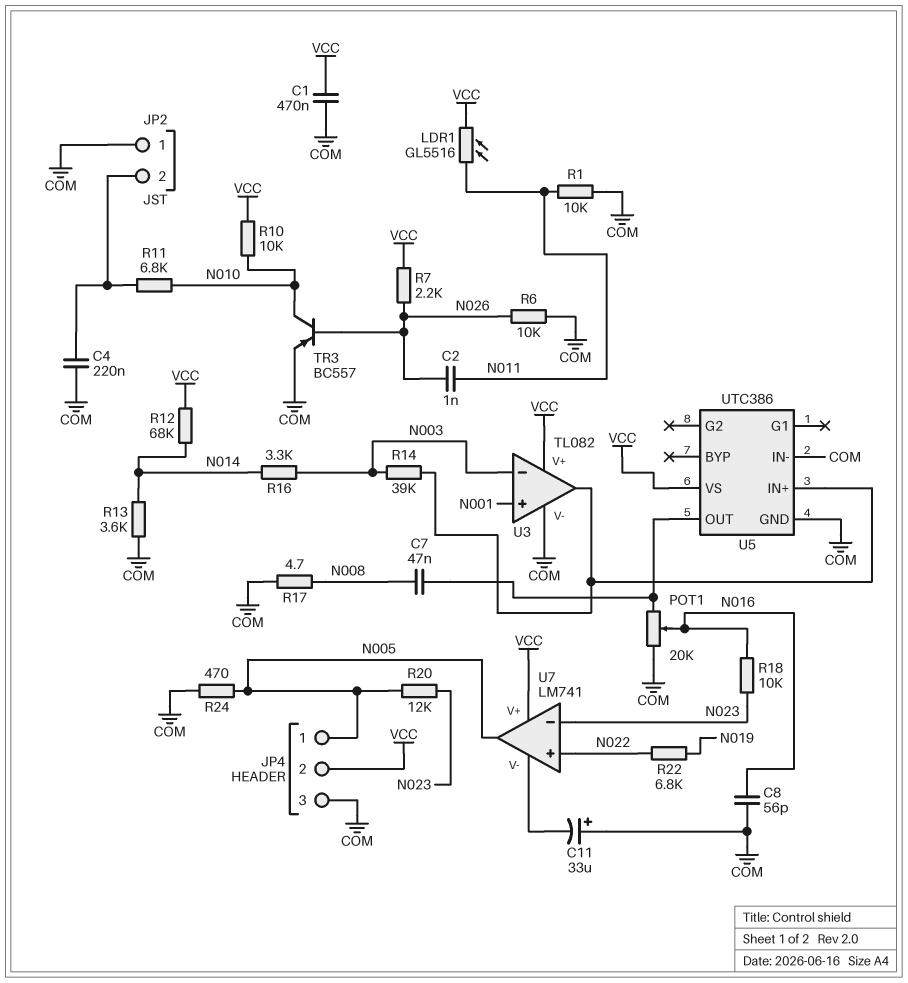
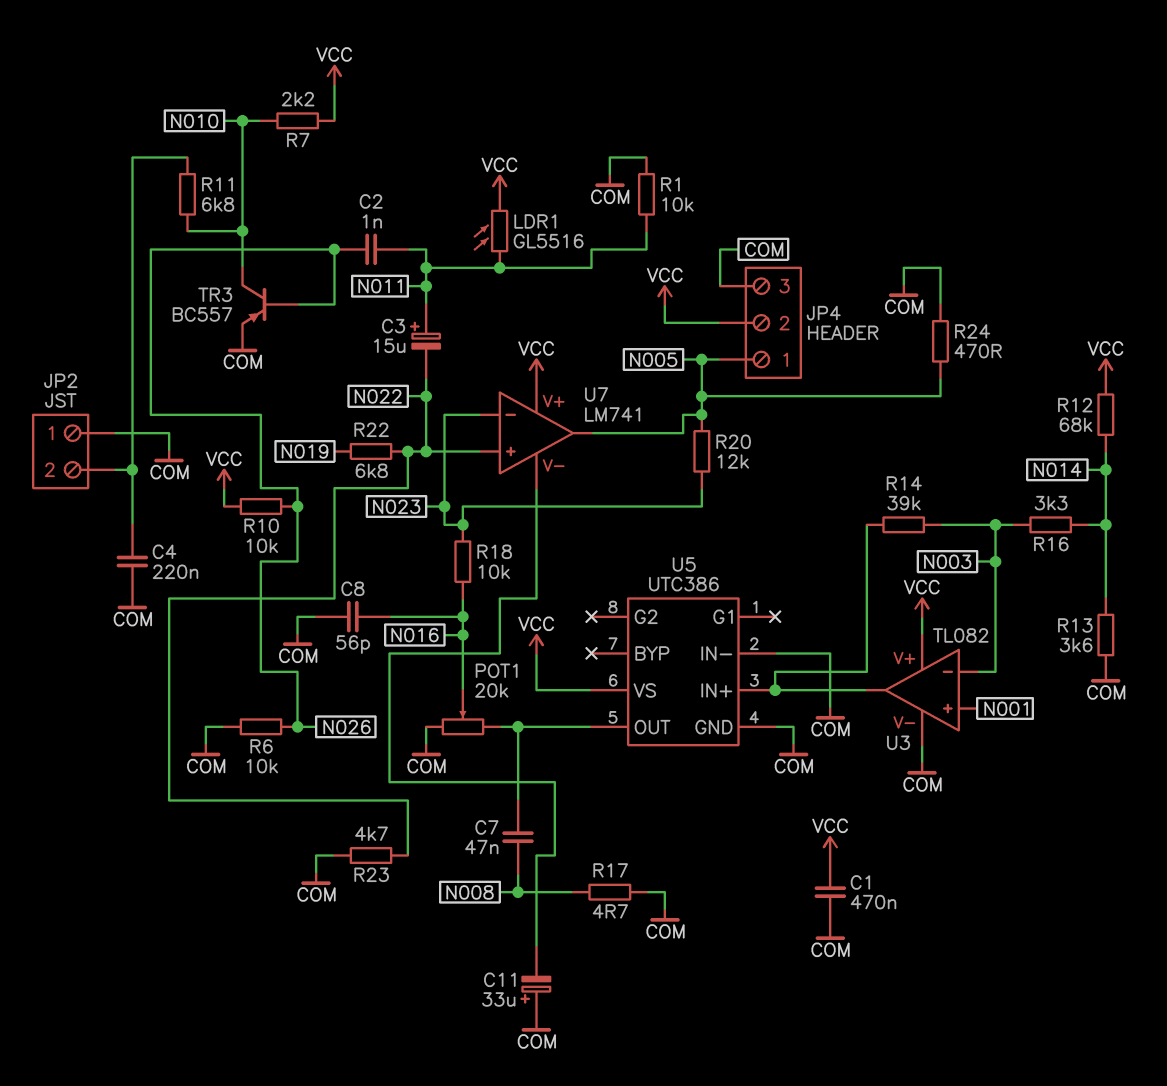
C3: none -> 15uF (plus N011, minus N022)
R7: 2.2k (N026, VCC) -> 2.2k (N010, VCC)
R10: 10k (N010, VCC) -> 10k (N026, VCC)
R23: none -> 4.7k (COM, N022)

